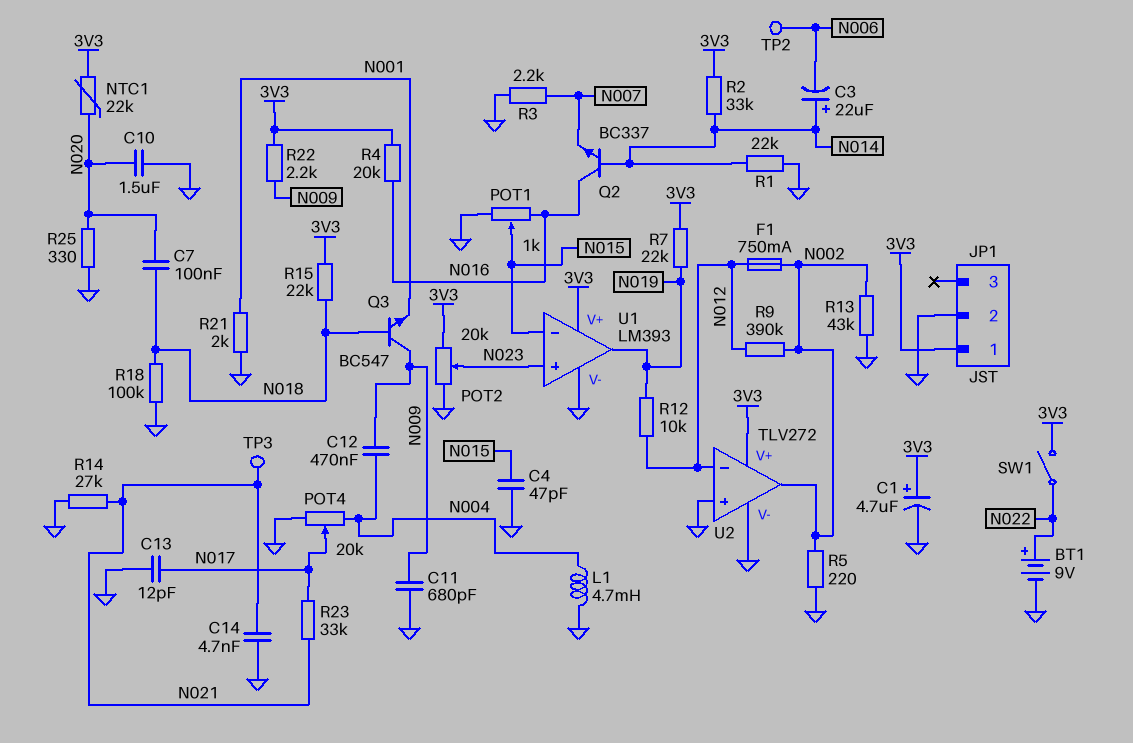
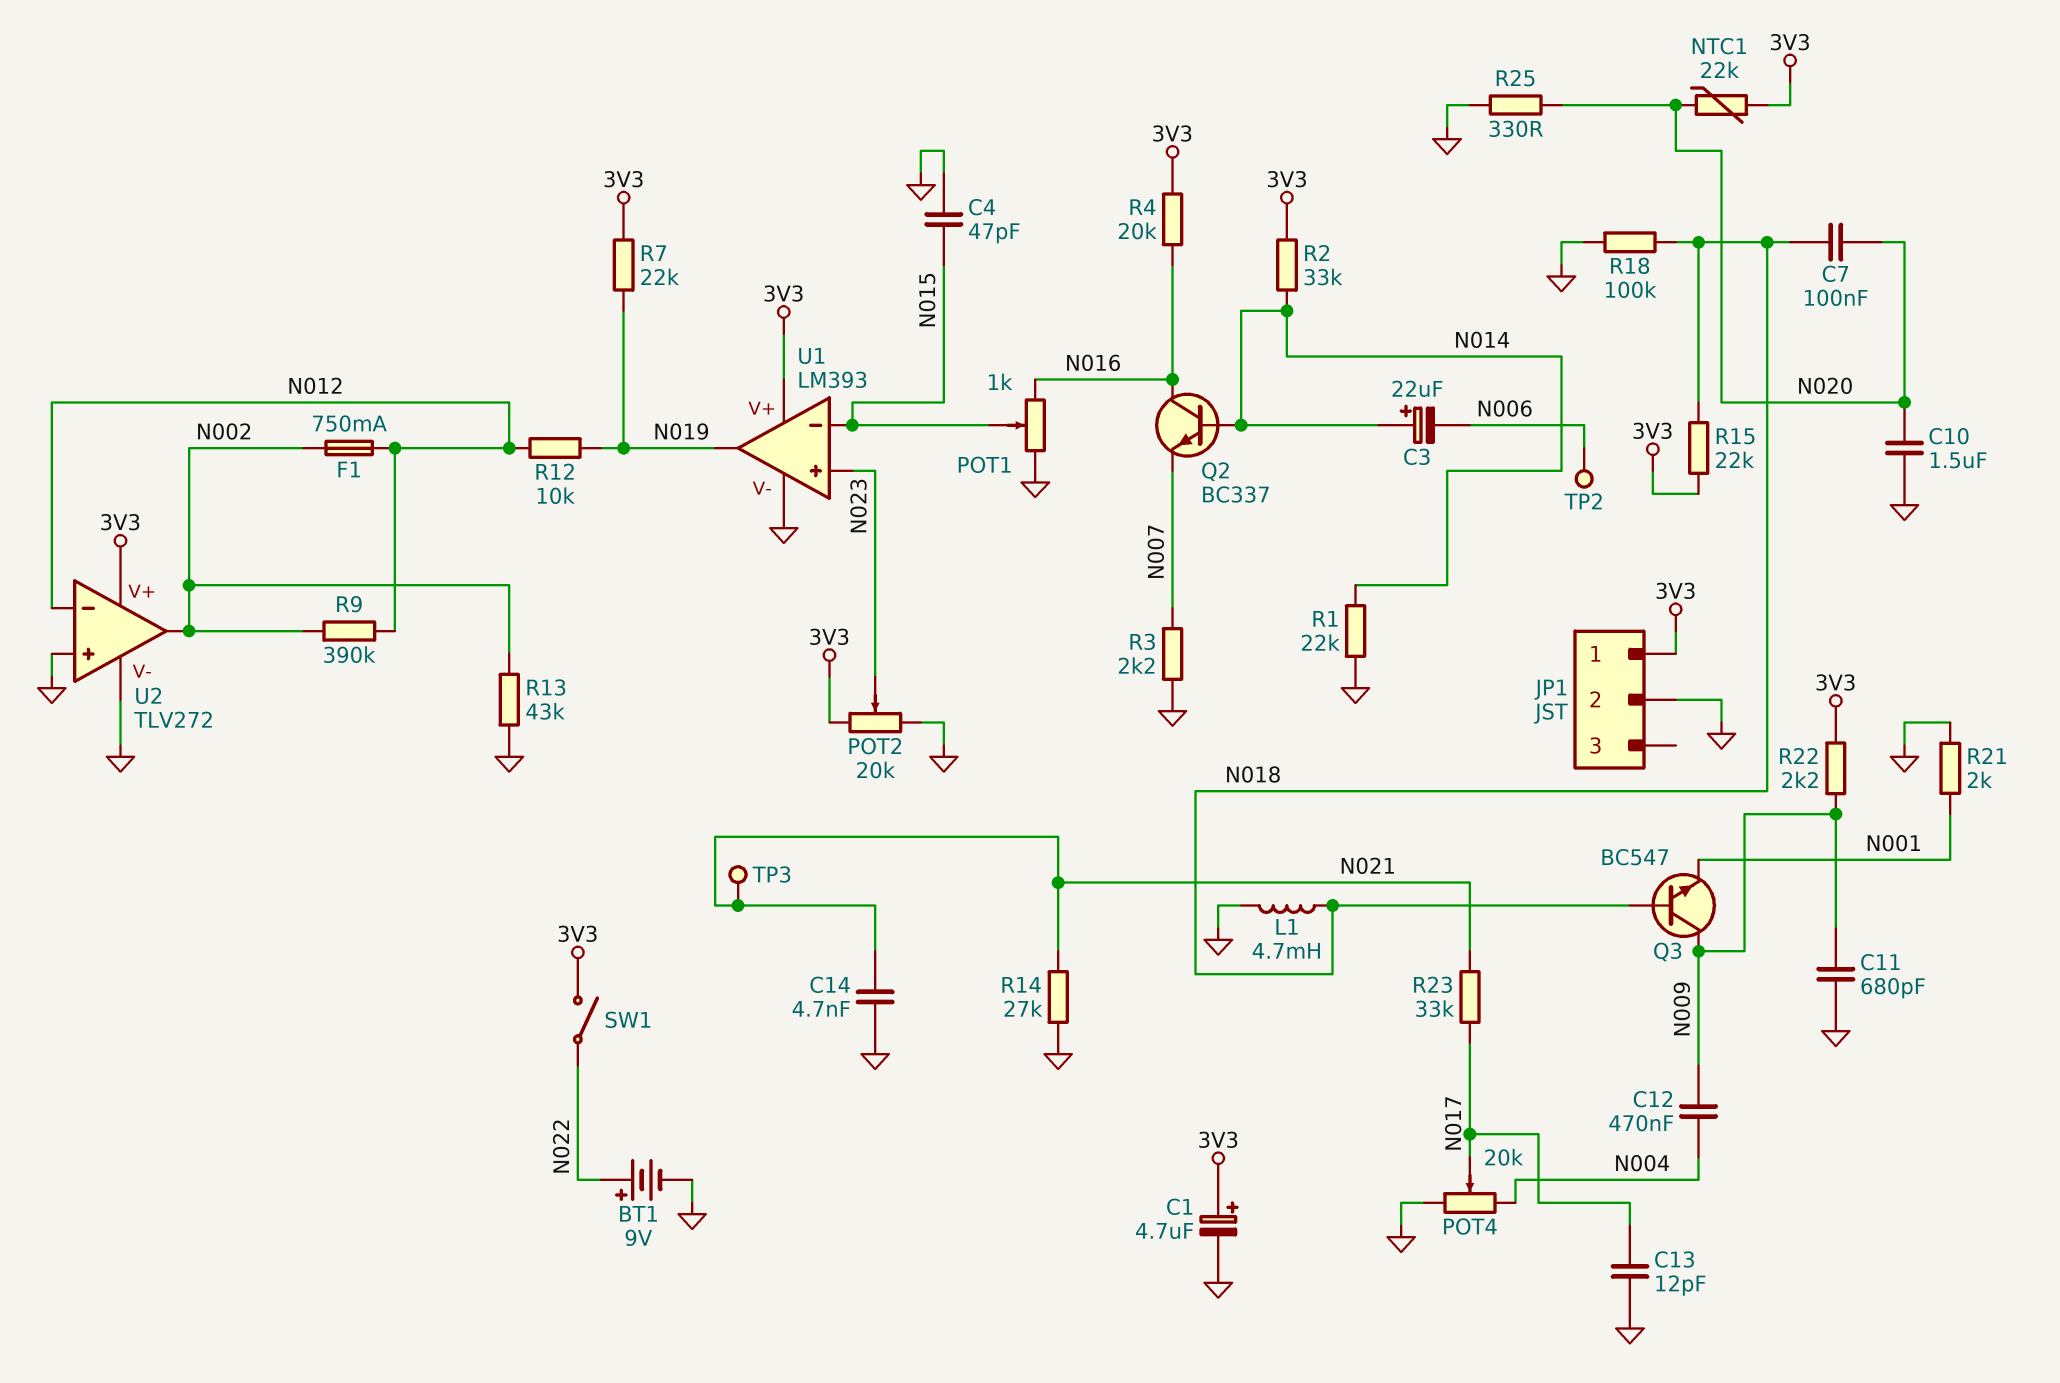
L1: 4.7mH (GND, N004) -> 4.7mH (GND, N018)
R5: 220 (GND, N002) -> none

